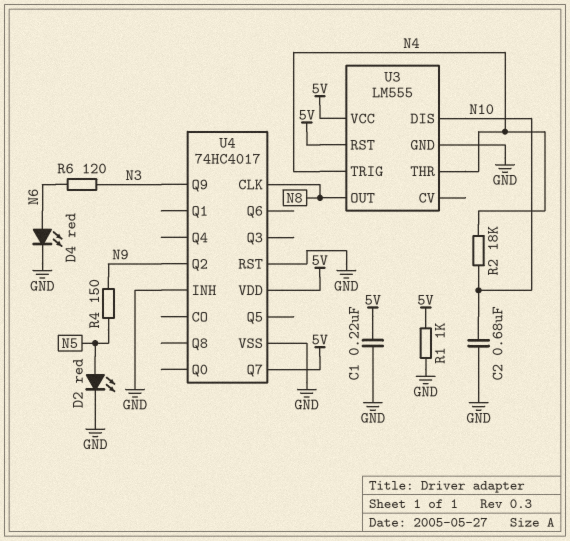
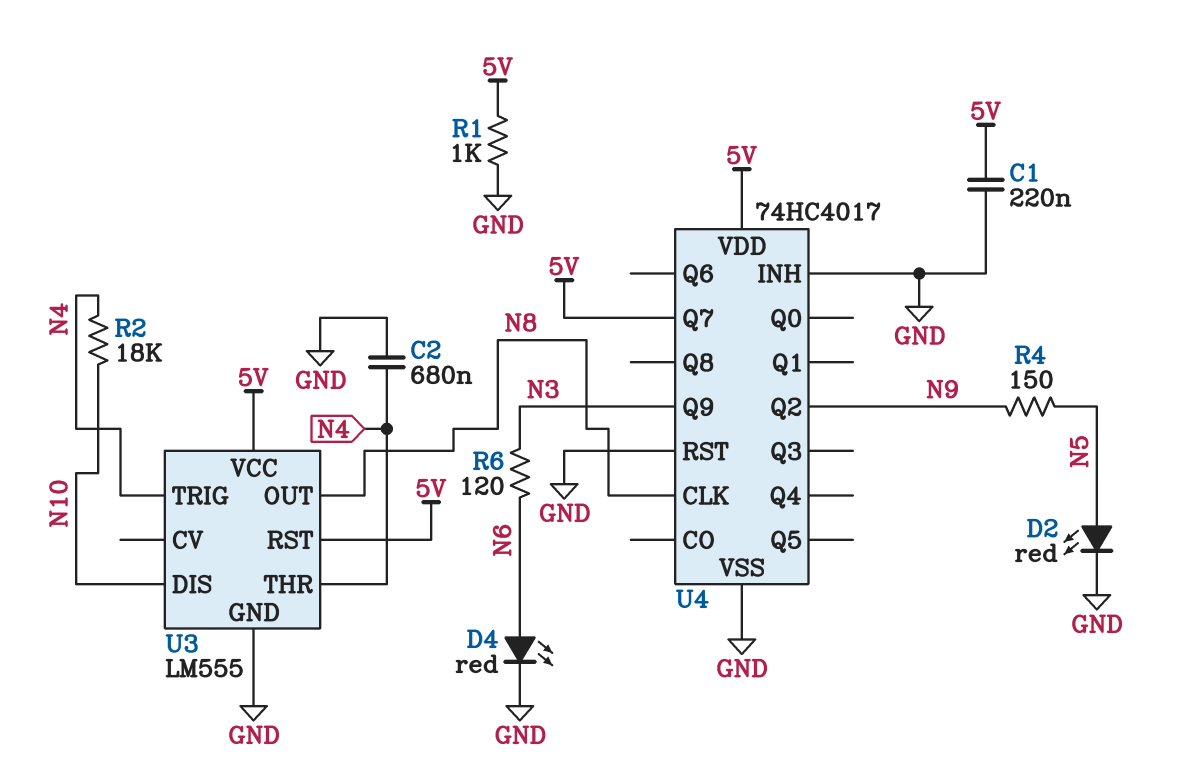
C2: 680nF (GND, N10) -> 680nF (GND, N4)

